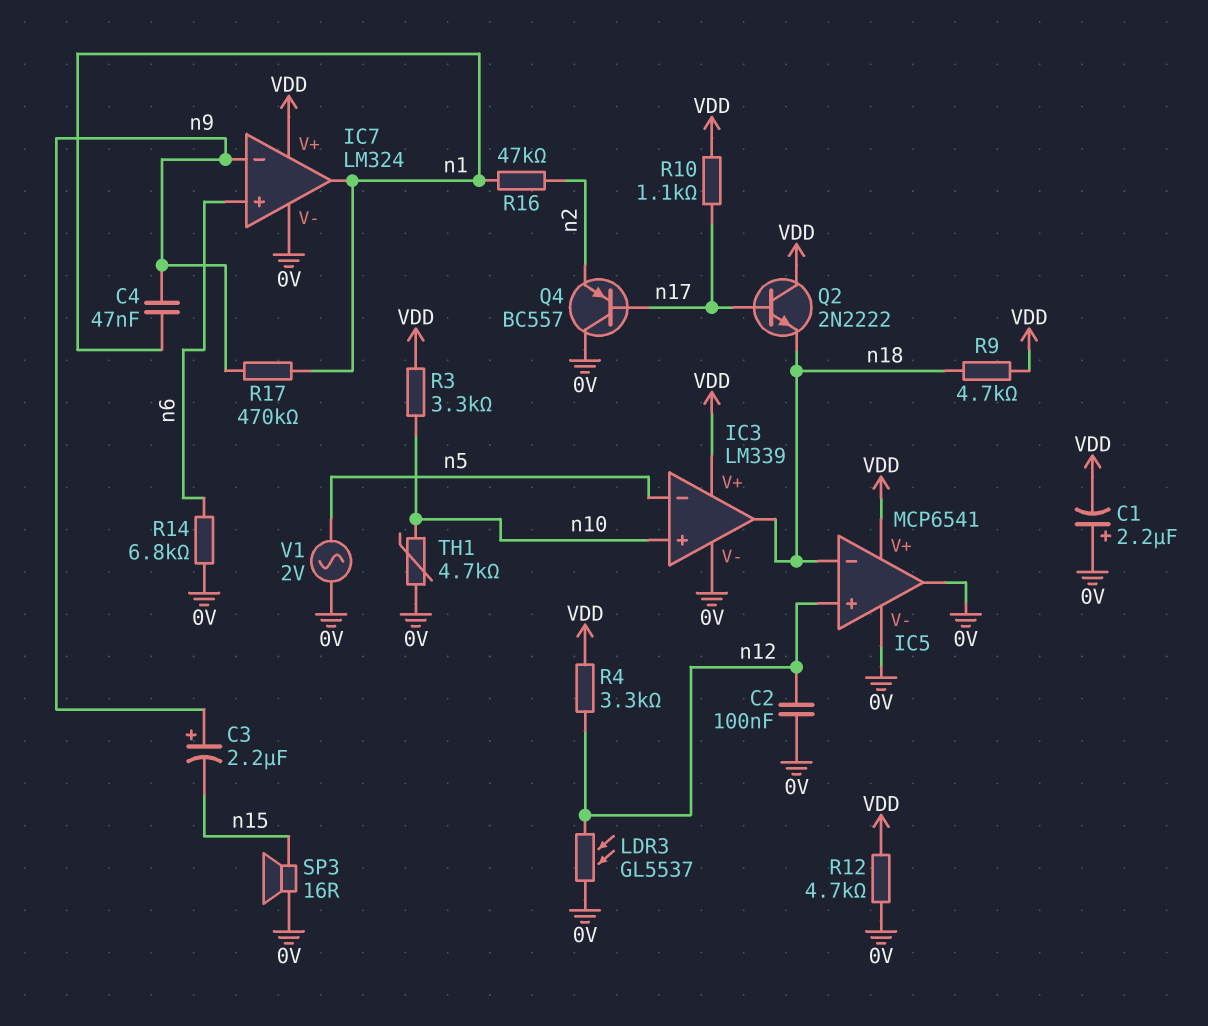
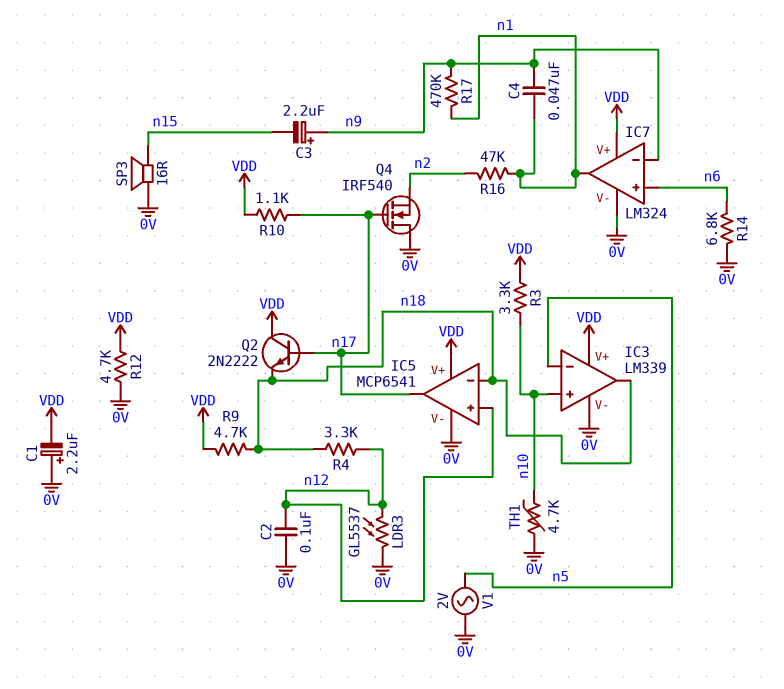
IC5 pin out: 0V -> n17
Q4: PNP BC557 (B n17, C 0V, E n2) -> NMOS IRF540 (G n17, D 0V, S n2)
R4: 3.3k (VDD, n12) -> 3.3k (n12, n18)

